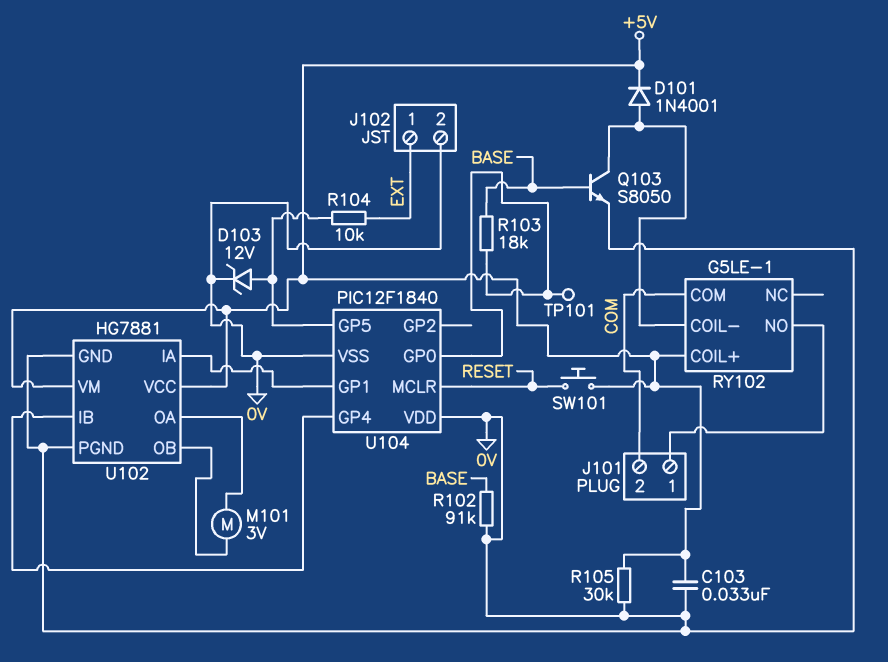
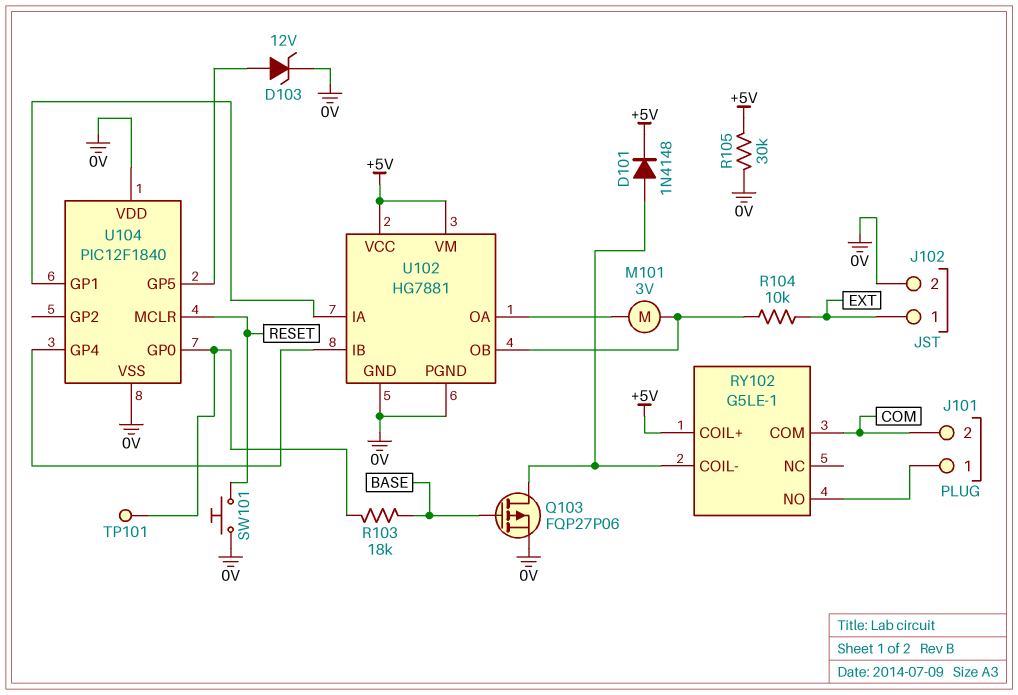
C103: 33nF (+5V, 0V) -> none
D101: diode 1N4001 (A RY102/COIL-, K +5V) -> diode 1N4148 (A RY102/COIL-, K +5V)
Q103: NPN S8050 (B BASE, C RY102/COIL-, E 0V) -> PMOS FQP27P06 (G BASE, D RY102/COIL-, S 0V)
R102: 91k (0V, BASE) -> none
R104: 10k (EXT, U104/GP5) -> 10k (EXT, U102/OB)
SW101: button (+5V, RESET) -> button (0V, RESET)

